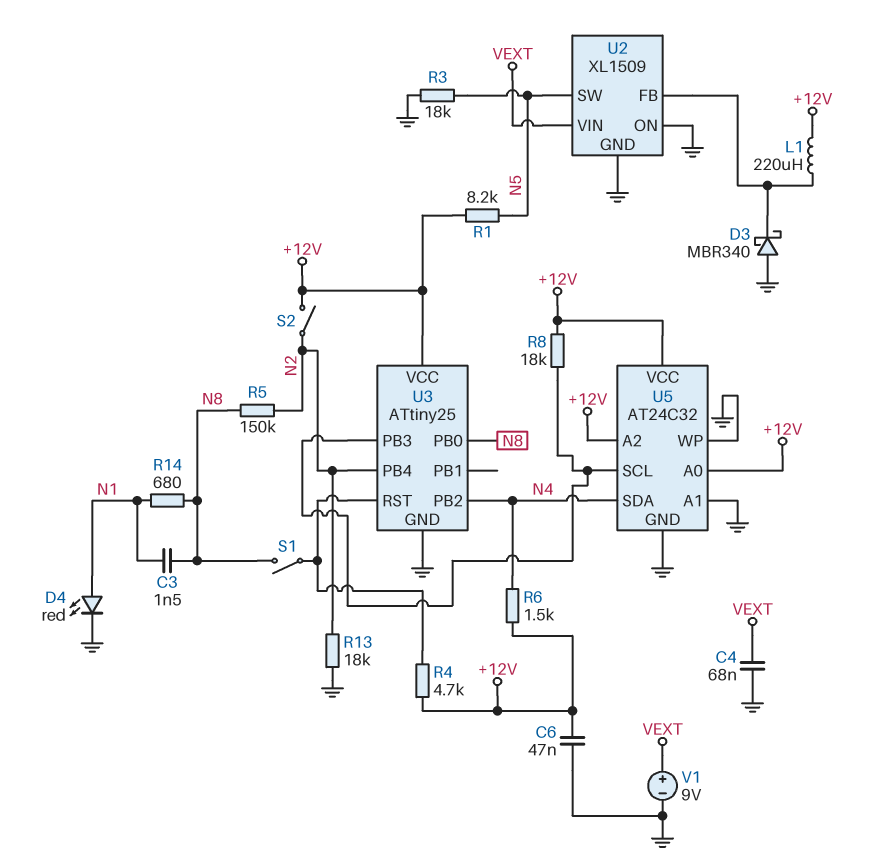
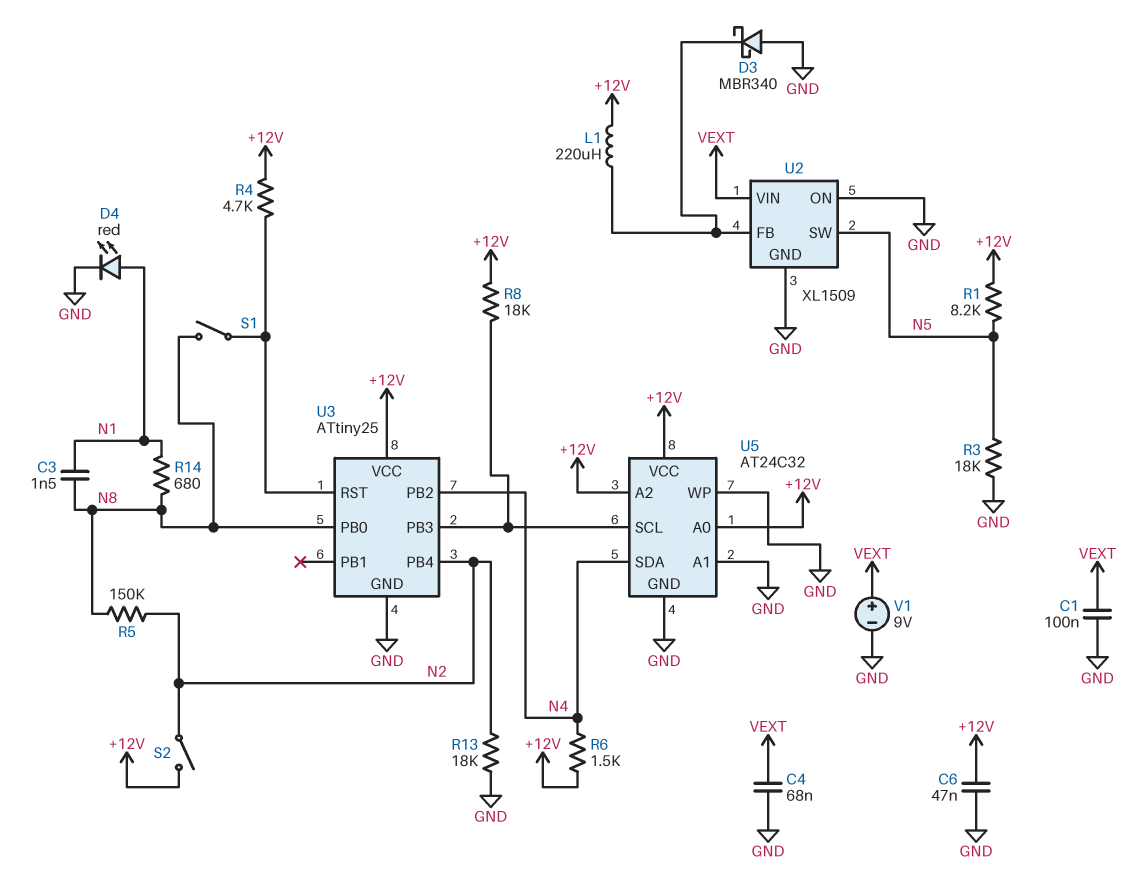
C1: none -> 100nF (GND, VEXT)

